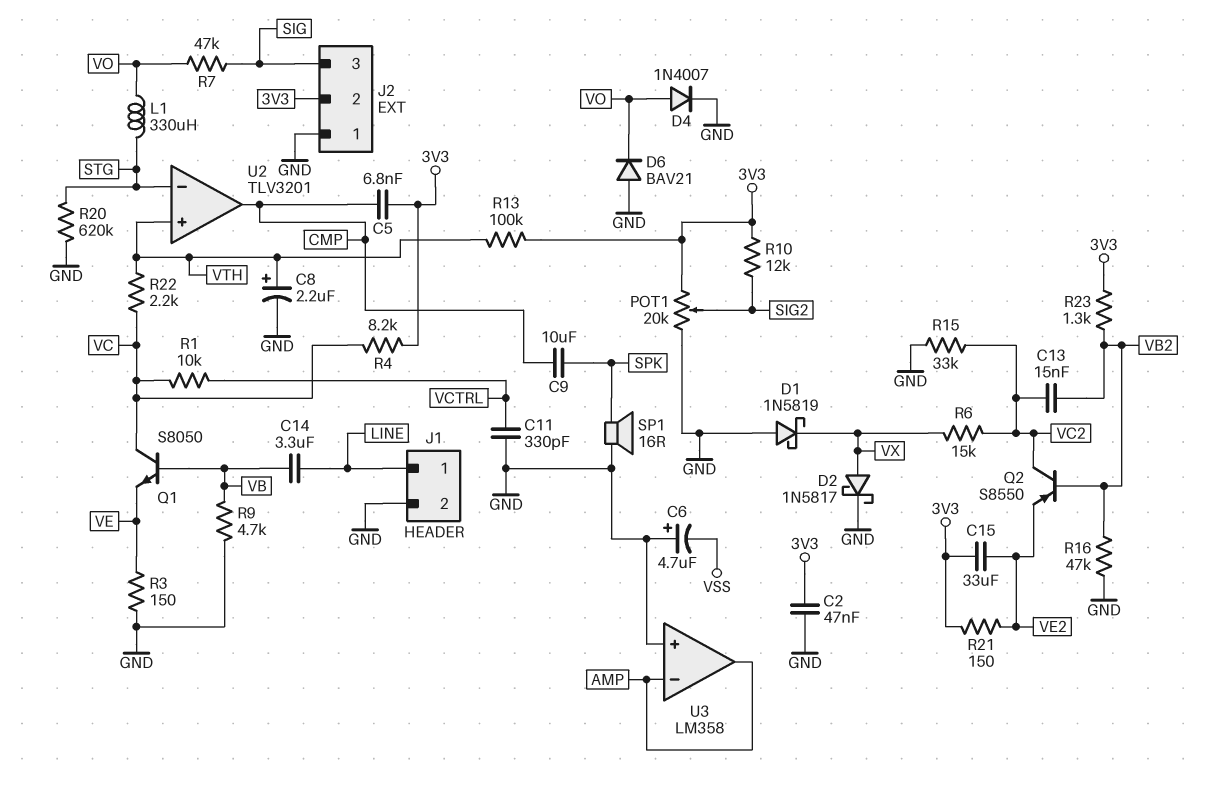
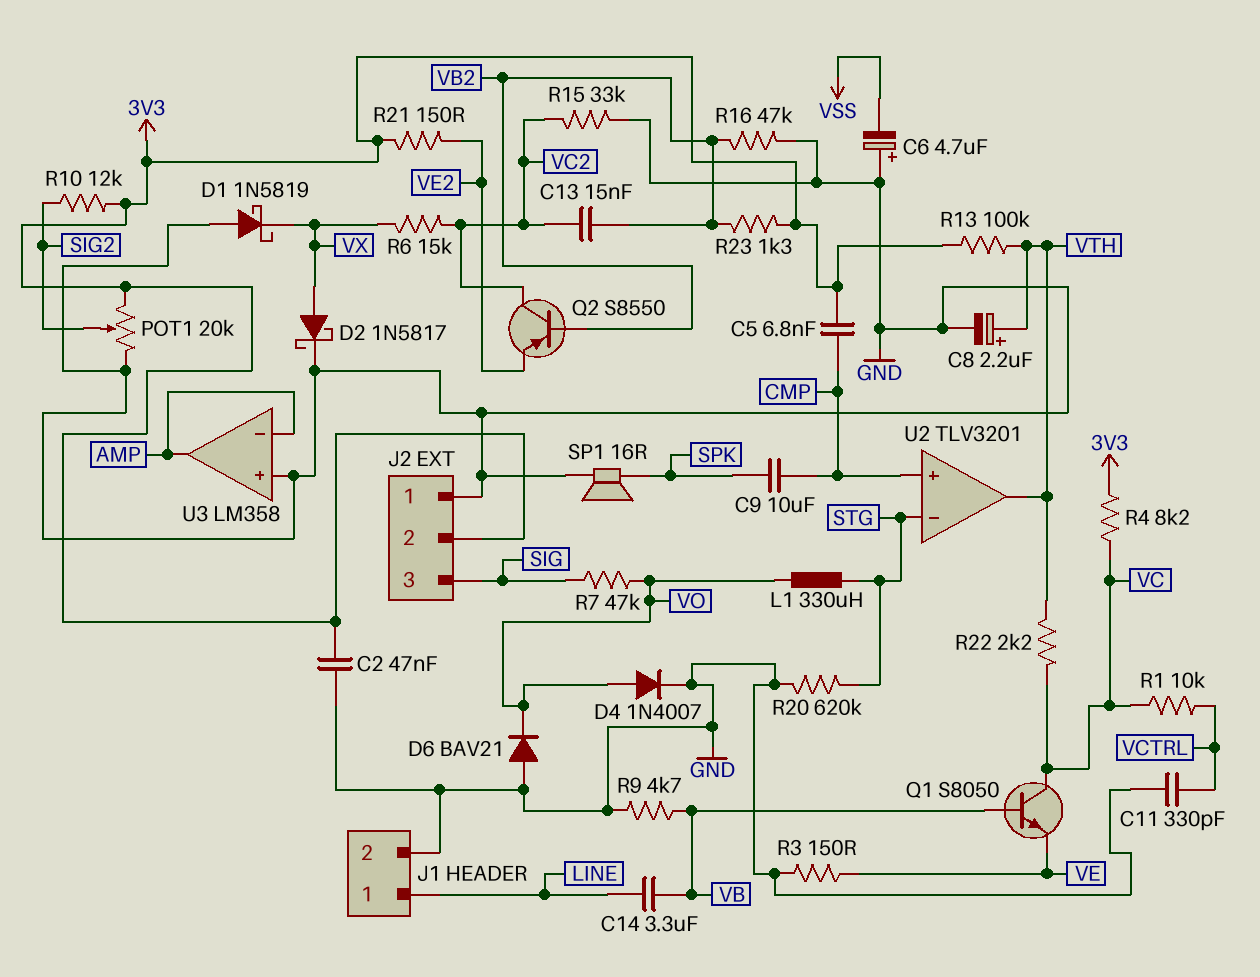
C15: 33uF (3V3, VE2) -> none
U2 pin in+: VTH -> CMP
U2 pin out: CMP -> VTH

